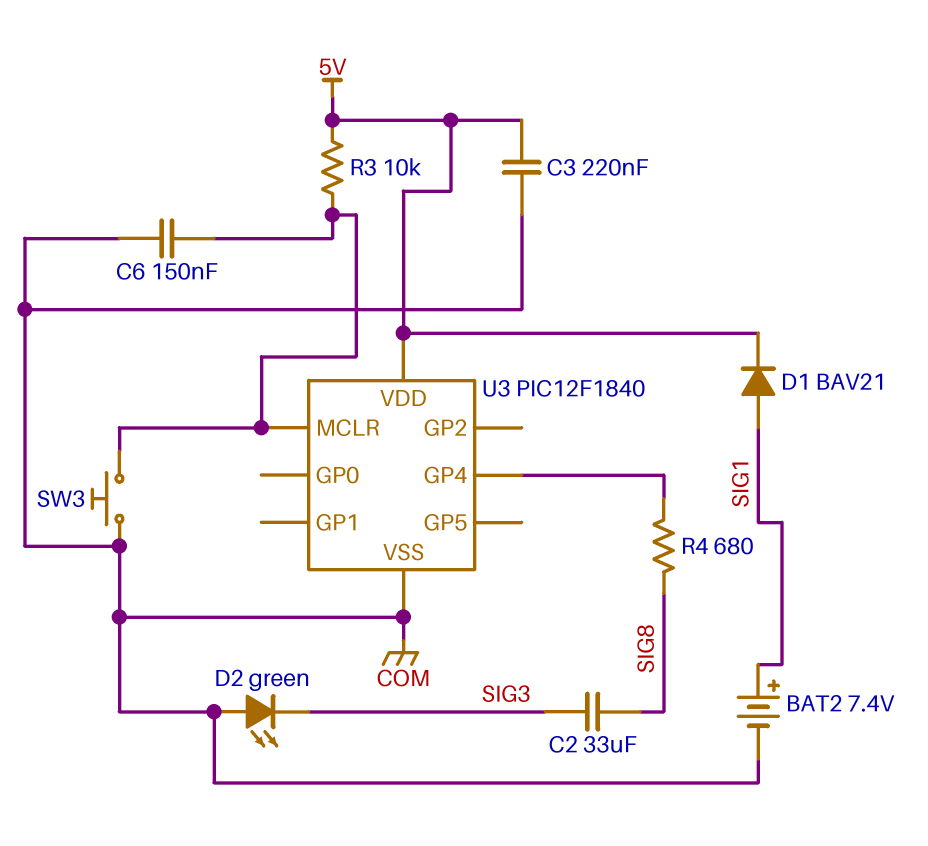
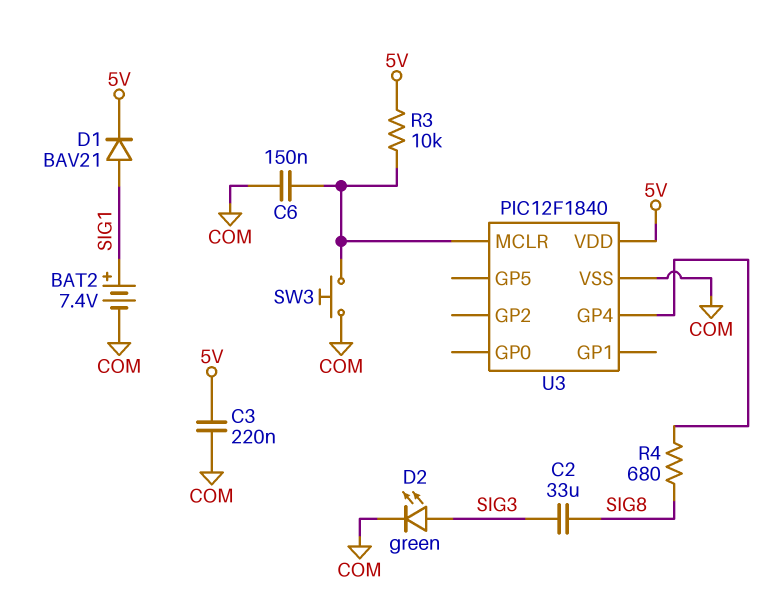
D2: LED green (A COM, K SIG3) -> LED green (A SIG3, K COM)

